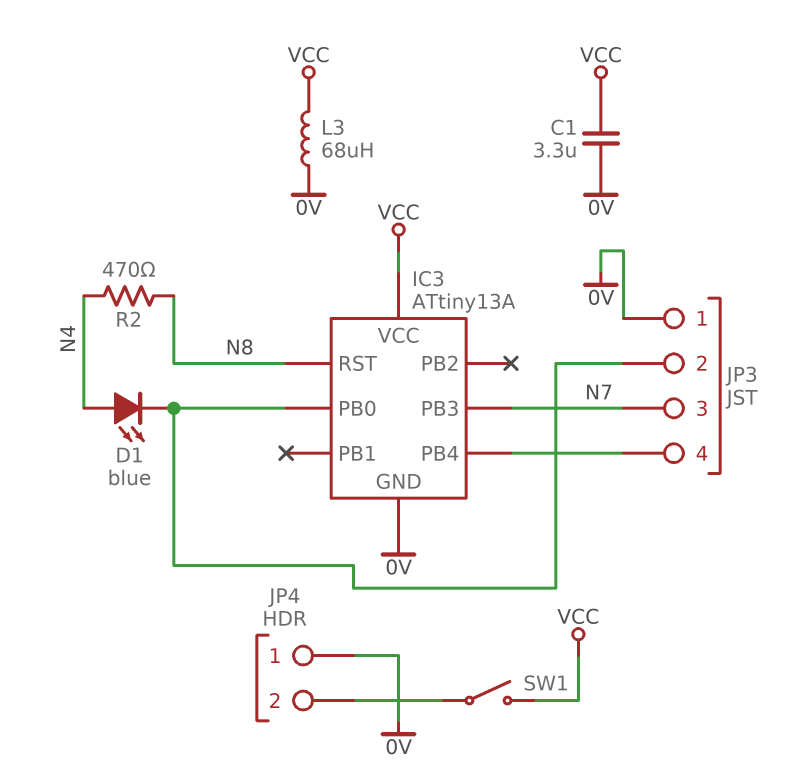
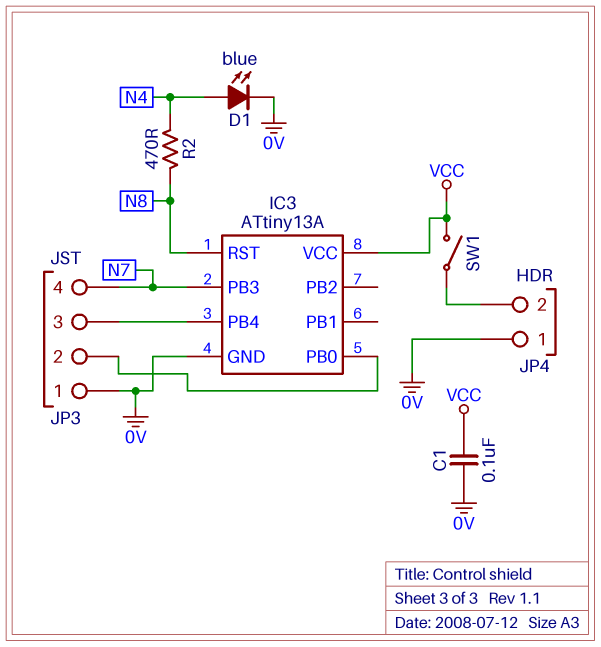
C1: 3.3uF (0V, VCC) -> 100nF (0V, VCC)
D1: LED blue (A N4, K IC3/PB0) -> LED blue (A N4, K 0V)
JP3 pin 3: N7 -> IC3/PB4
JP3 pin 4: IC3/PB4 -> N7
L3: 68uH (0V, VCC) -> none

